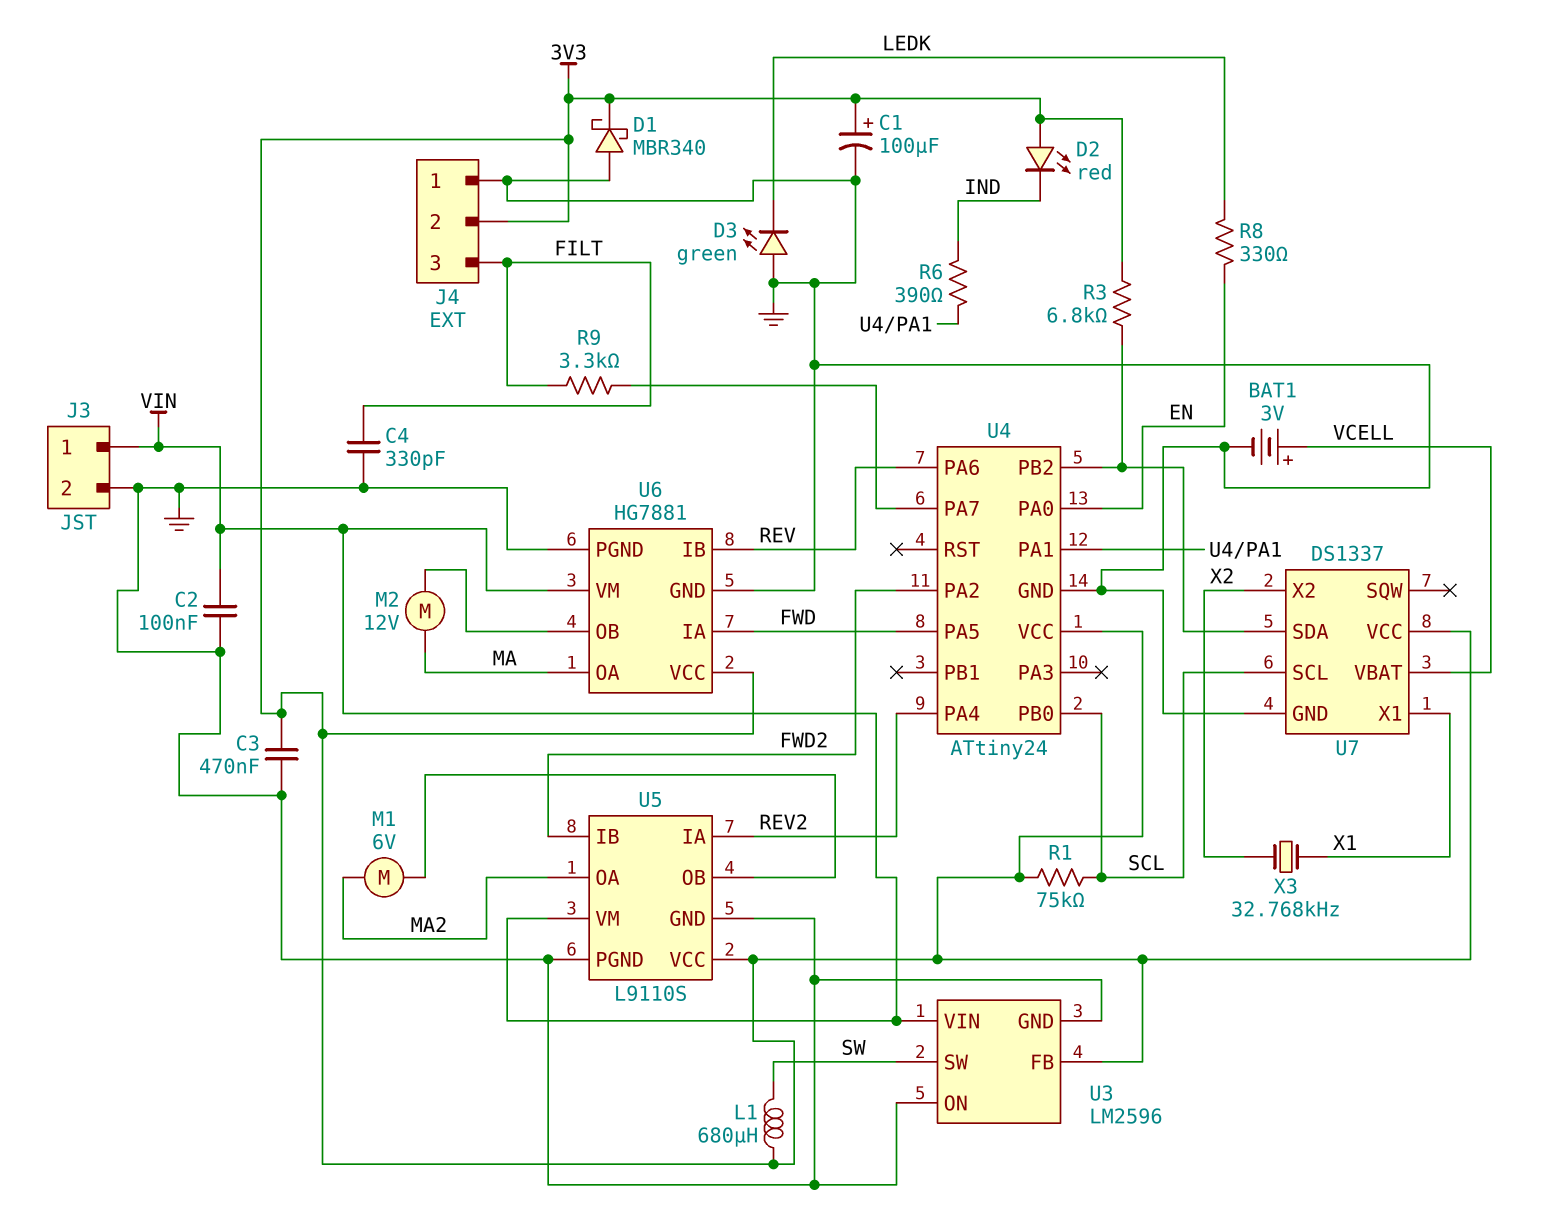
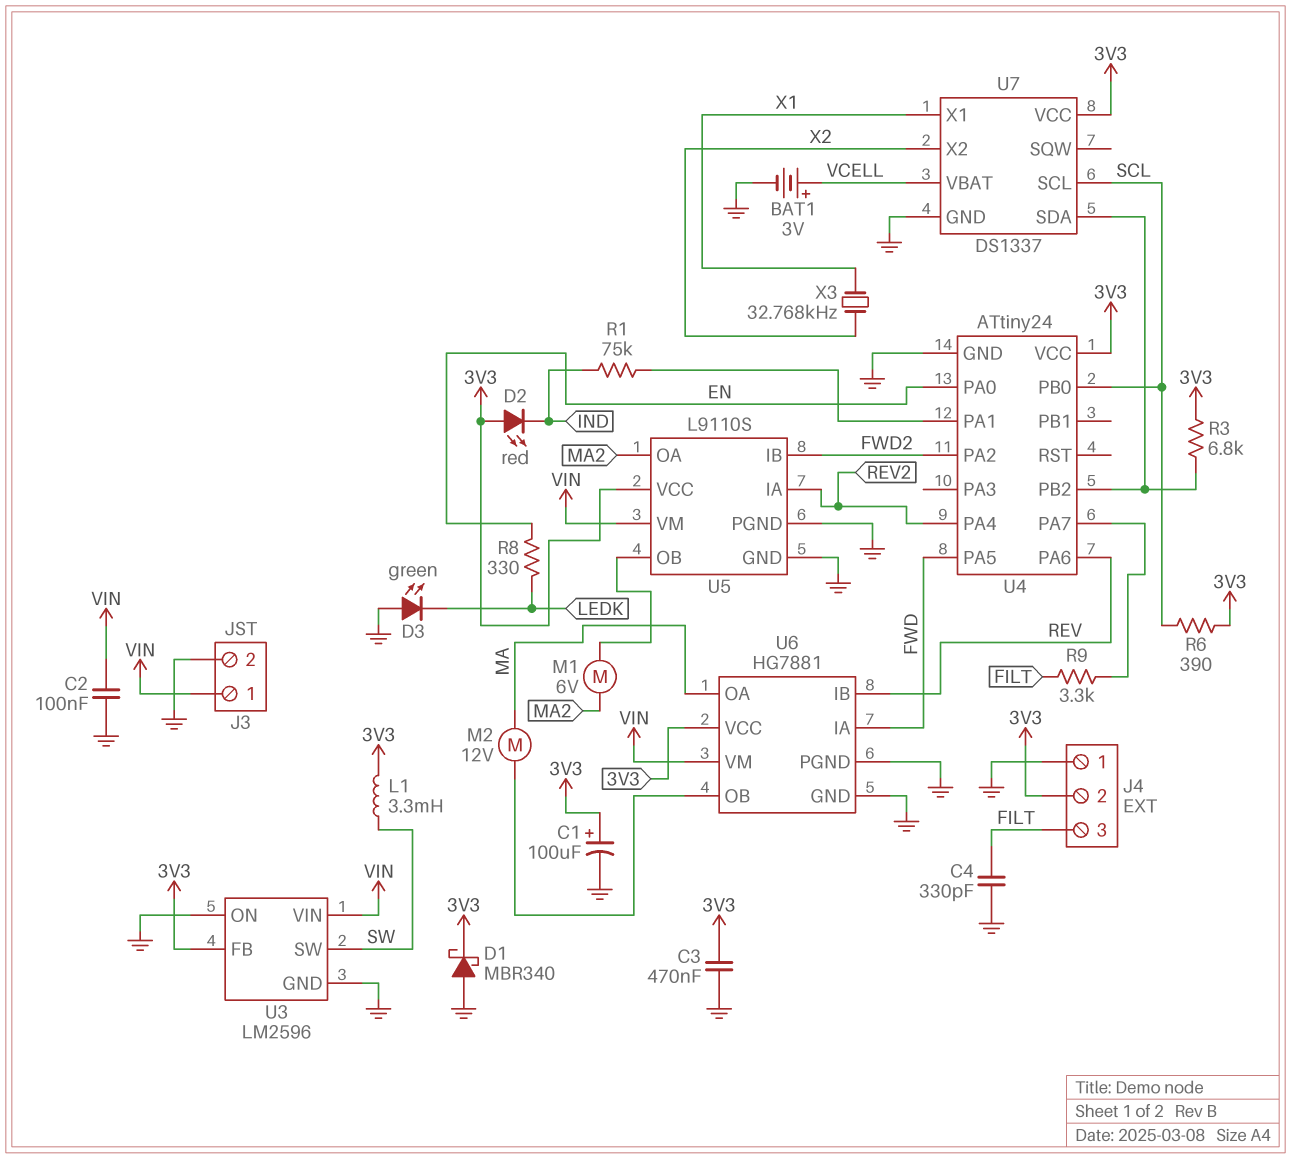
L1: 680uH (3V3, SW) -> 3.3mH (3V3, SW)
R1: 75k (3V3, SCL) -> 75k (IND, U4/PA1)
R6: 390 (IND, U4/PA1) -> 390 (3V3, SCL)

